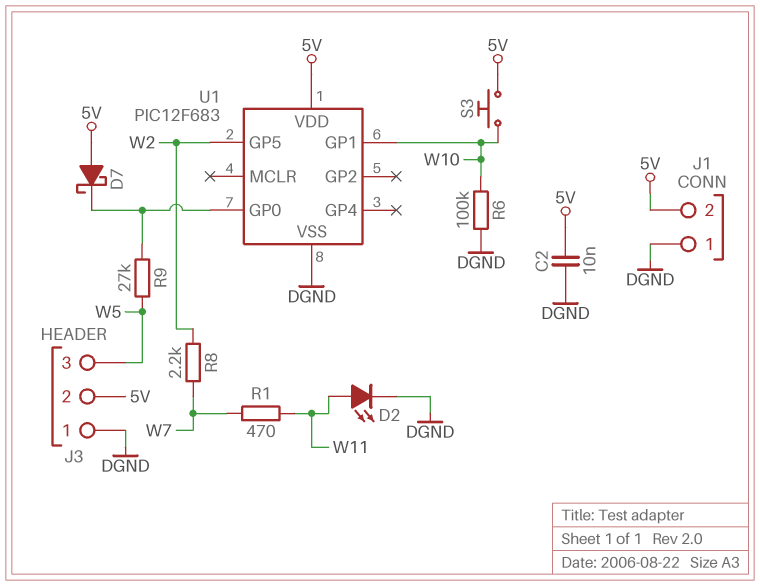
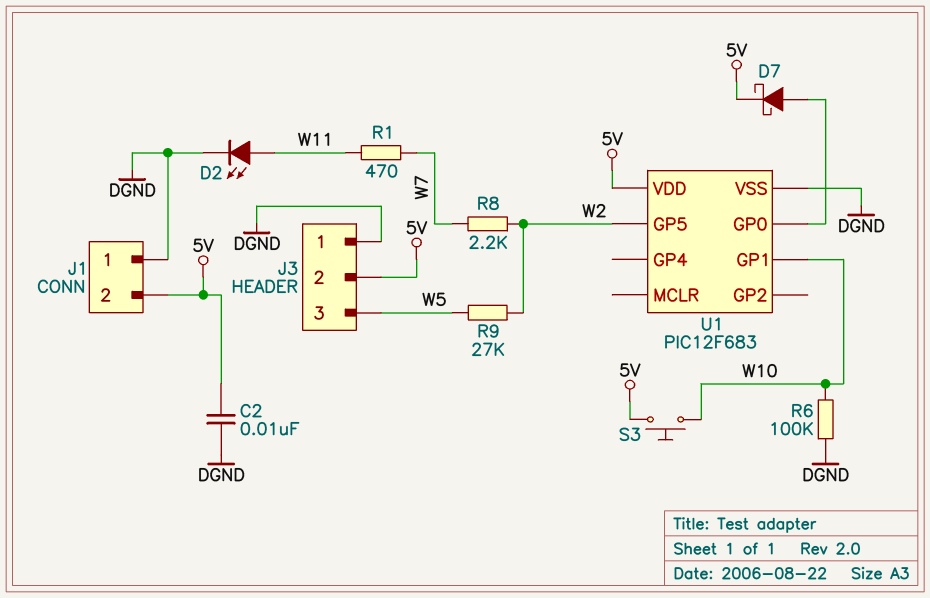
D7: schottky (A 5V, K U1/GP0) -> schottky (A U1/GP0, K 5V)
R9: 27k (U1/GP0, W5) -> 27k (W2, W5)

